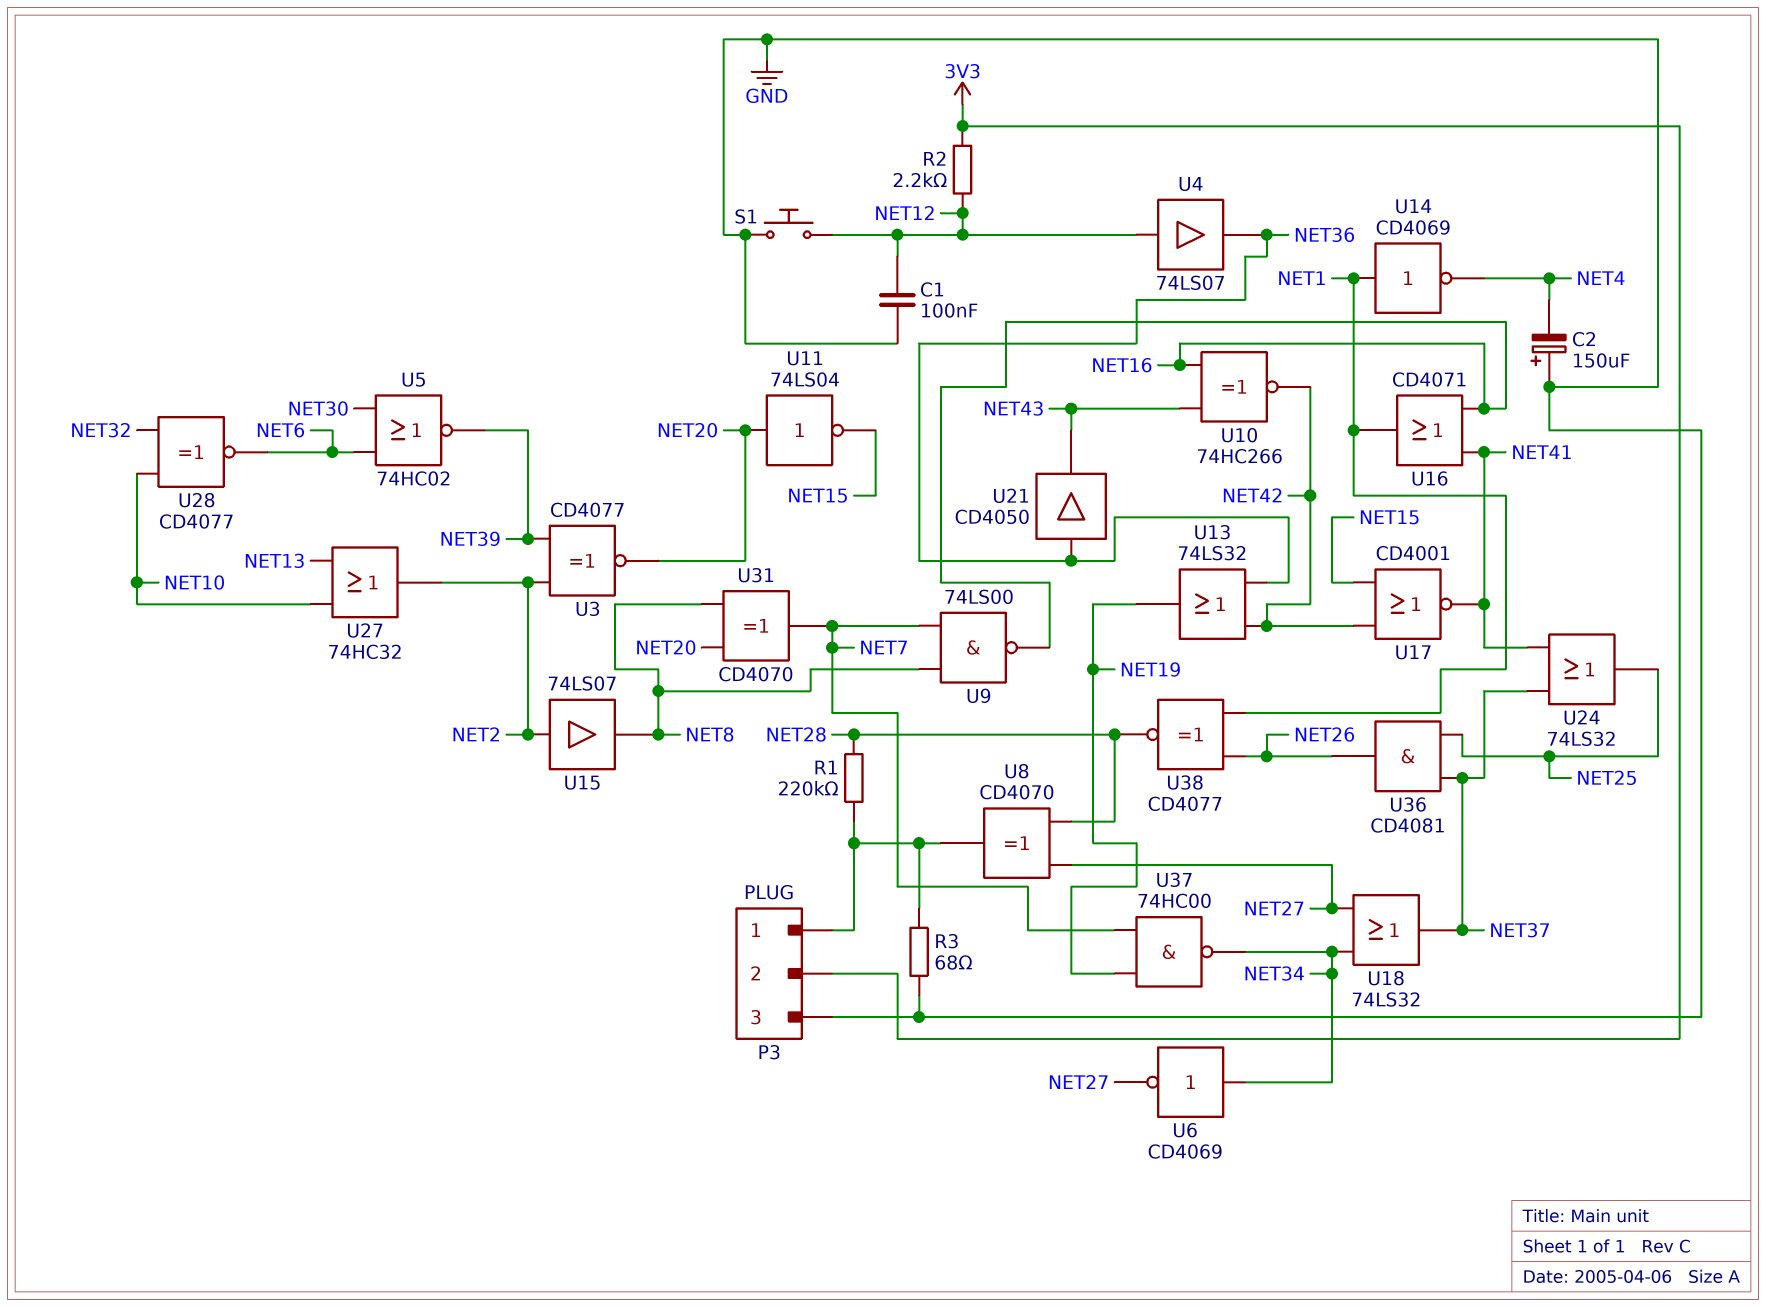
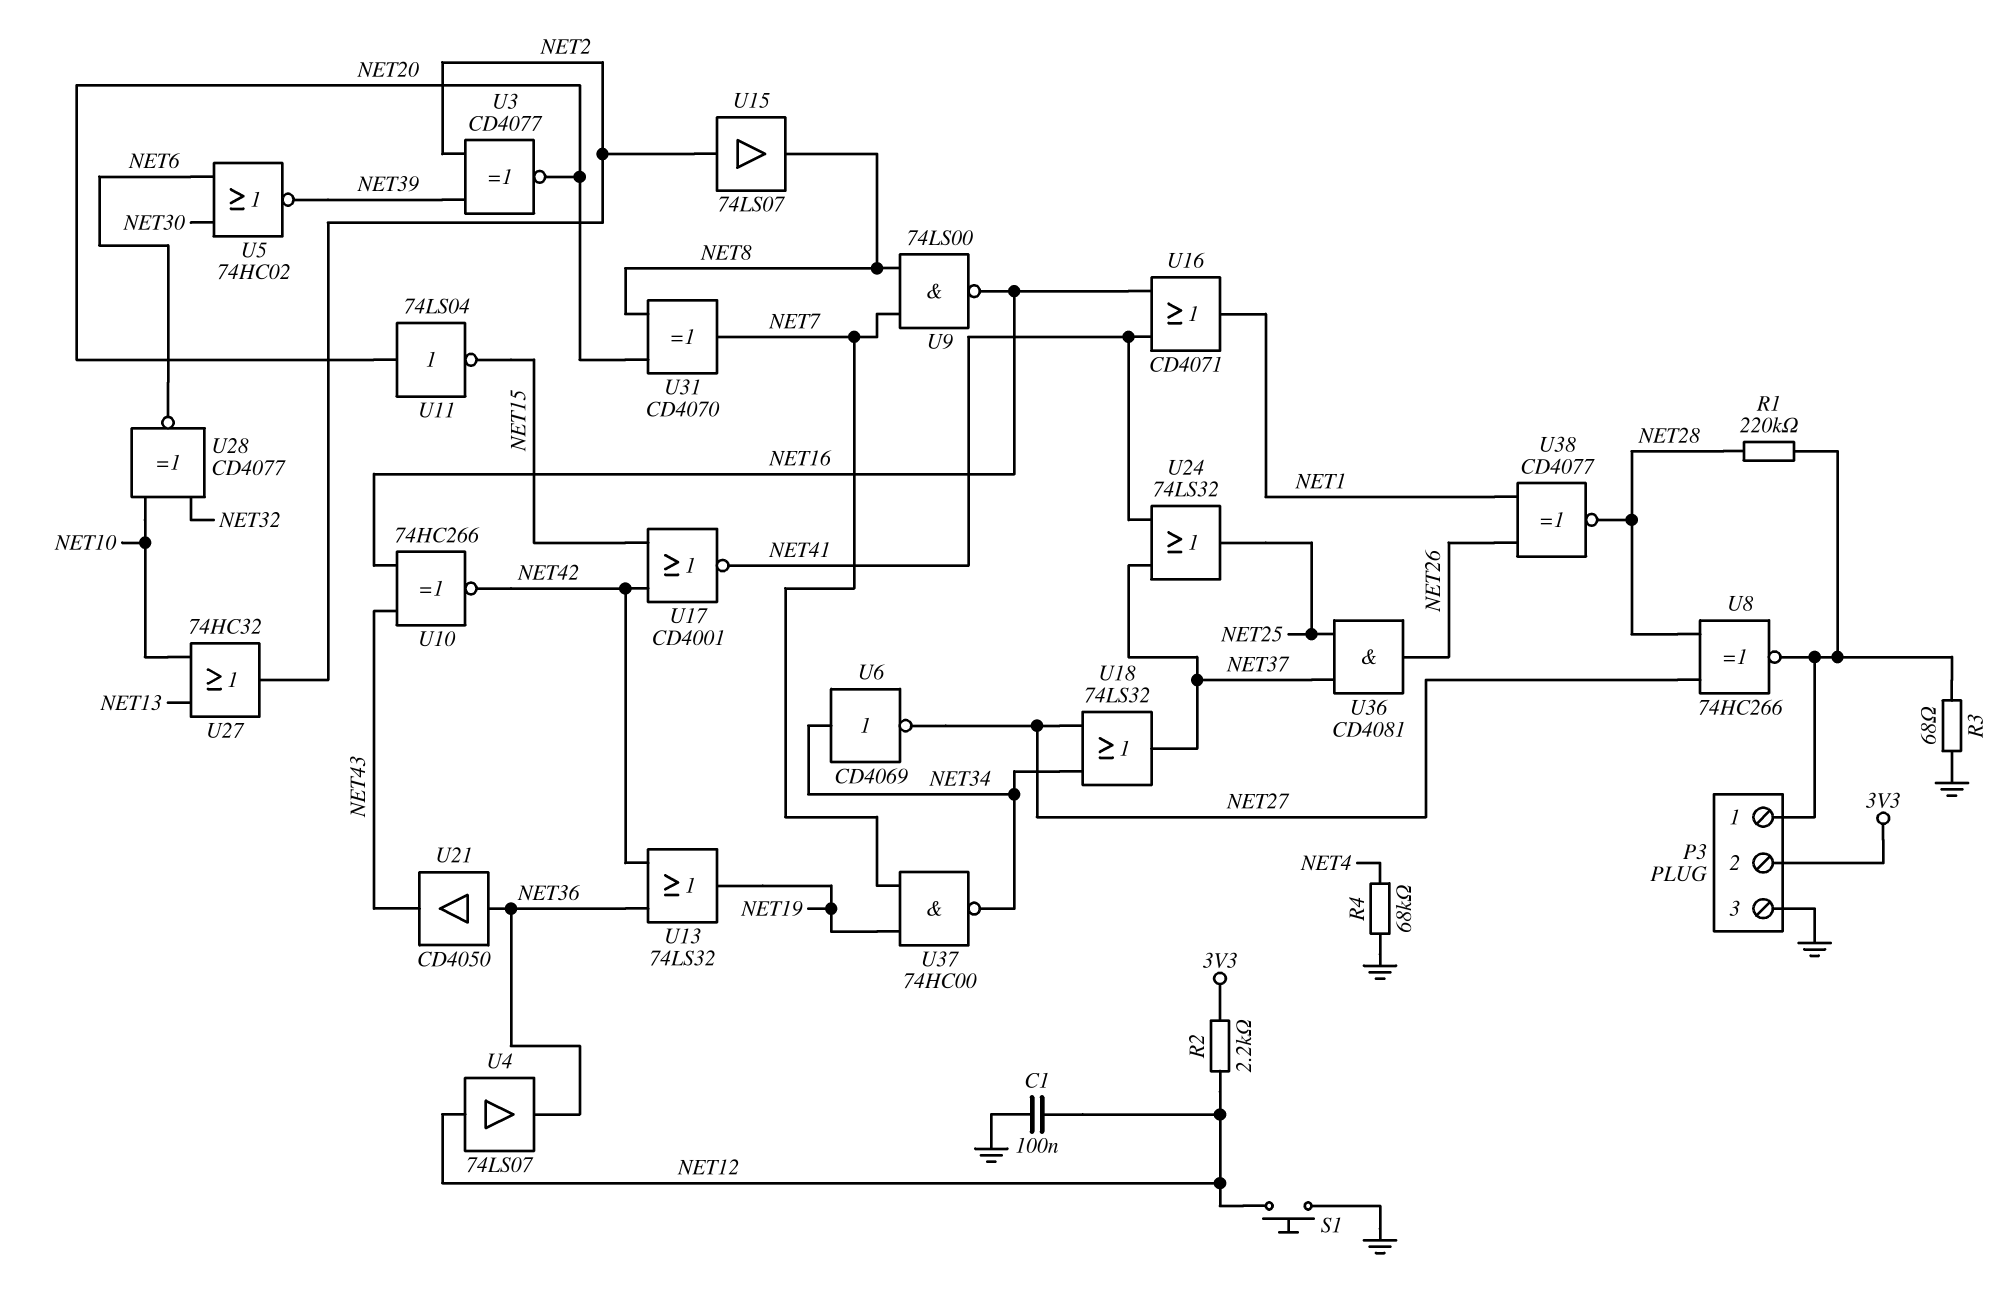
C2: 150uF (plus GND, minus NET4) -> none
R4: none -> 68k (GND, NET4)
U8: XOR CD4070 (in NET27, in NET28, out P3/1) -> XNOR 74HC266 (in NET27, in NET28, out P3/1)
U14: NOT CD4069 (in NET1, out NET4) -> none

